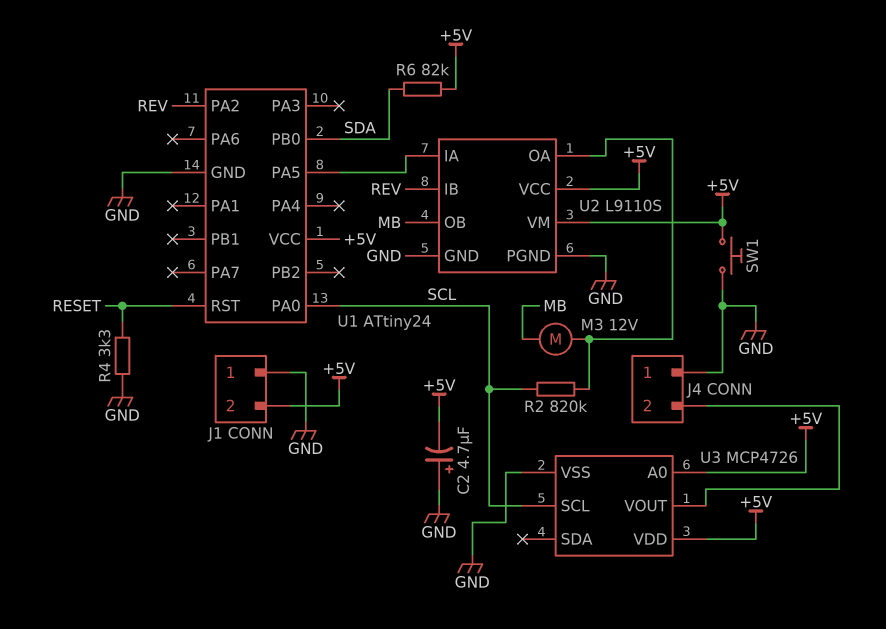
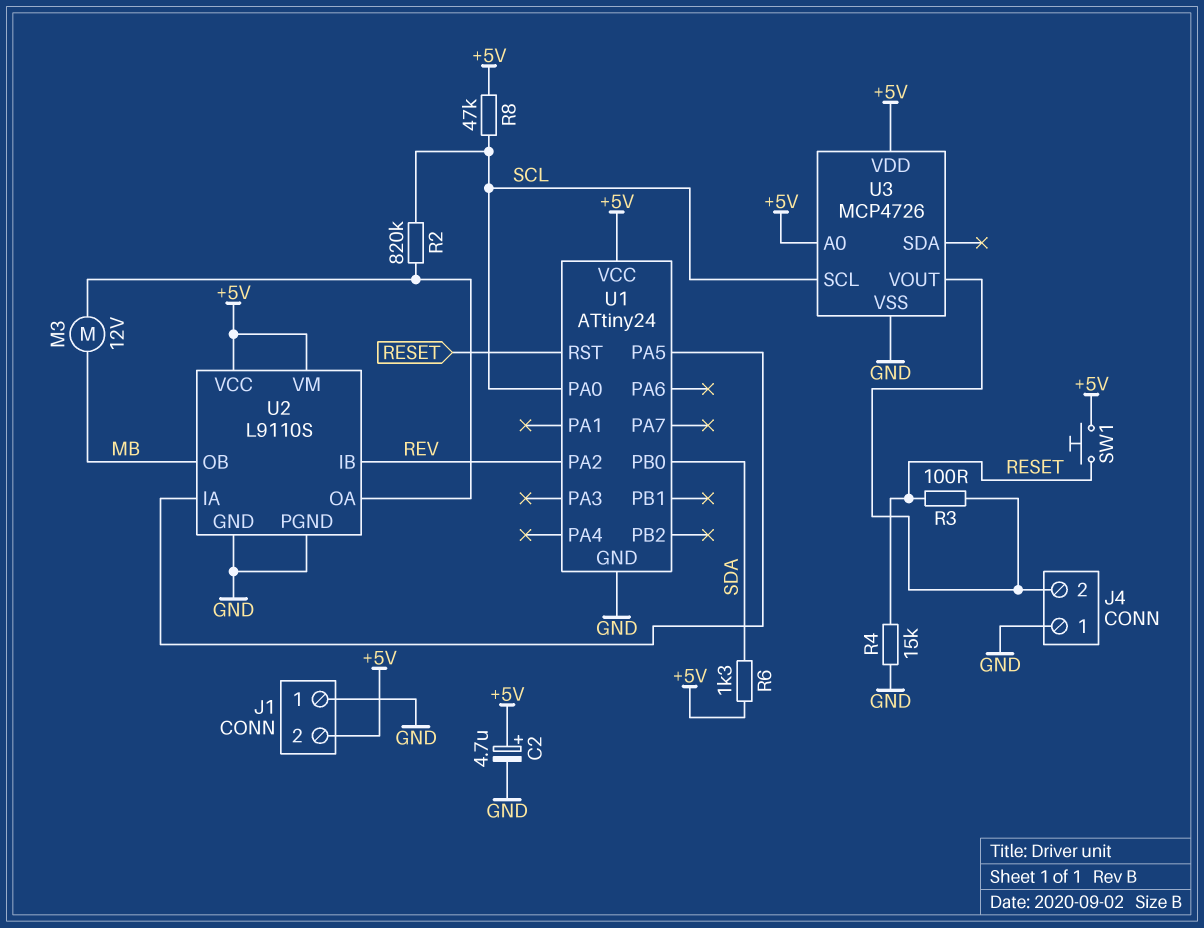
C2: 4.7uF (plus GND, minus +5V) -> 4.7uF (plus +5V, minus GND)
R3: none -> 100 (J4/2, RESET)
R4: 3.3k (GND, RESET) -> 15k (GND, RESET)
R6: 82k (+5V, SDA) -> 1.3k (+5V, SDA)
R8: none -> 47k (+5V, SCL)
SW1: button (+5V, GND) -> button (+5V, RESET)

